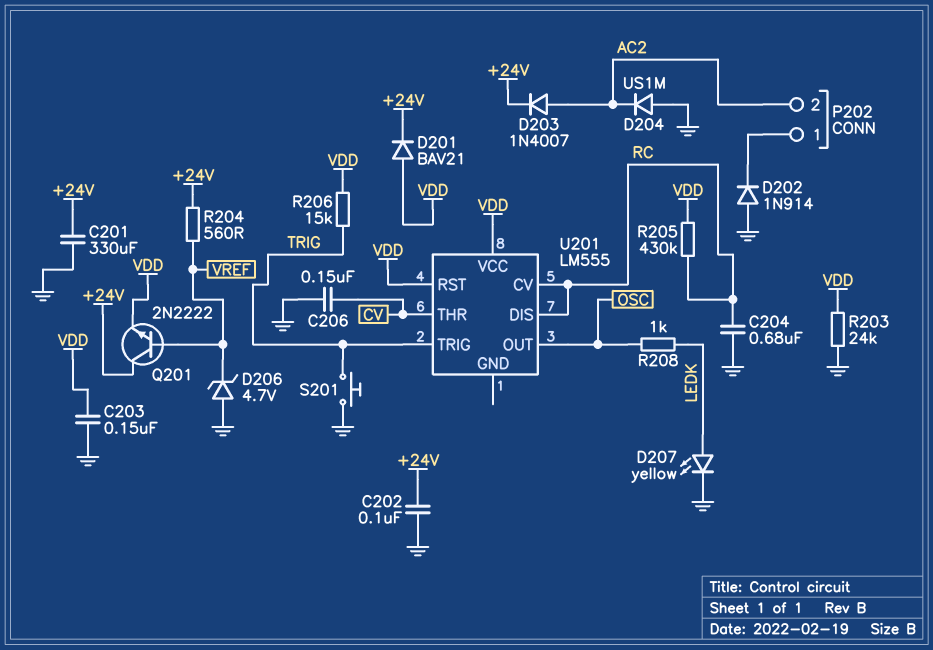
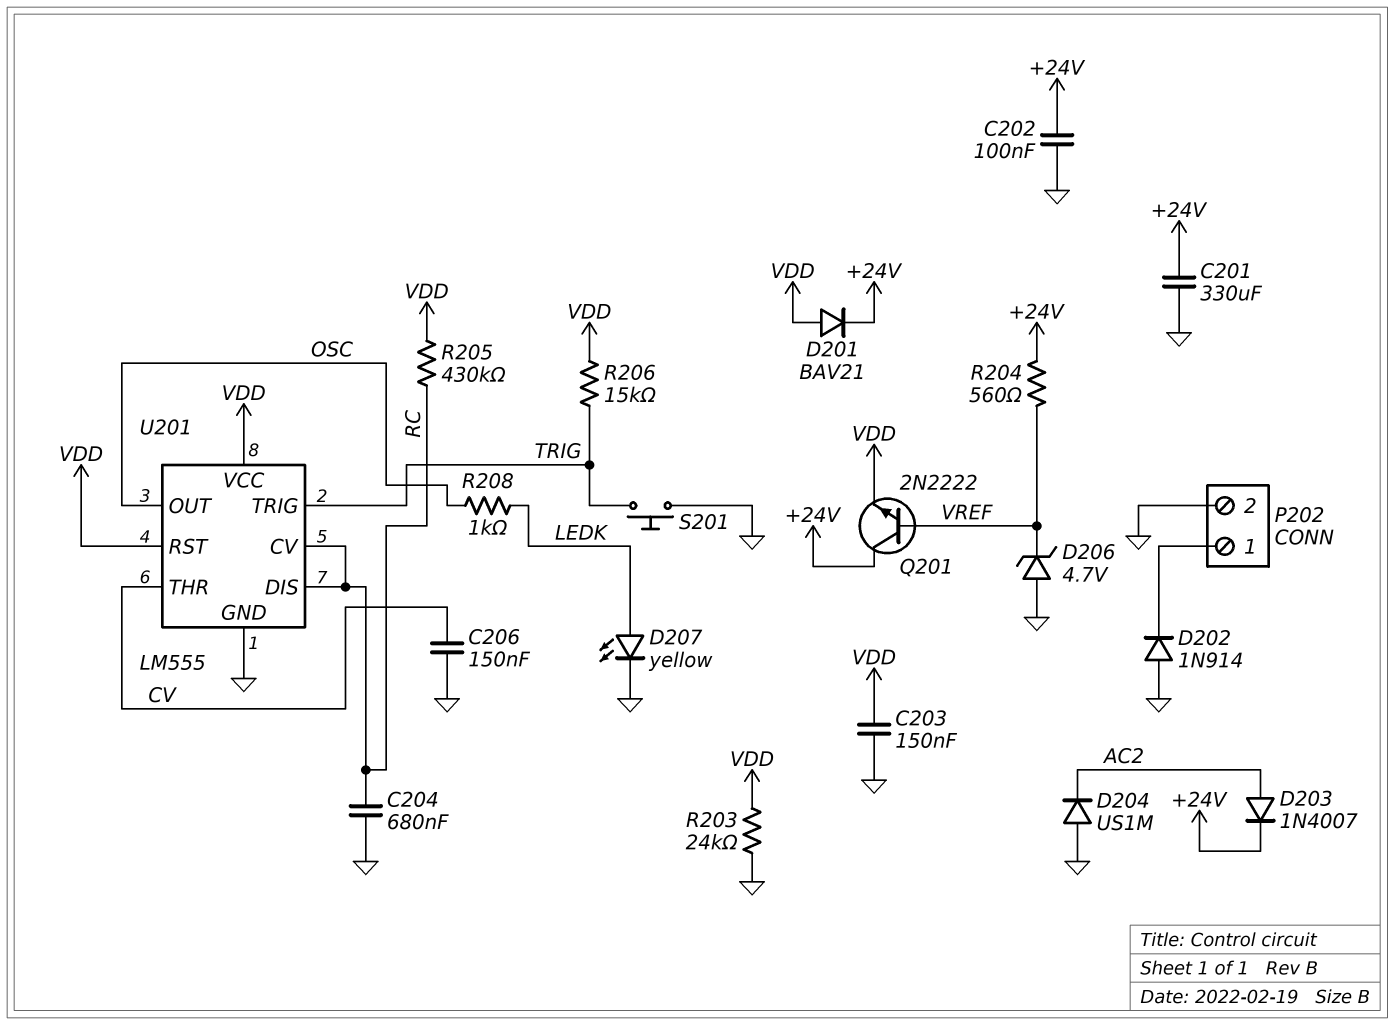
P202 pin 2: AC2 -> GND
U201 pin GND: none -> GND

